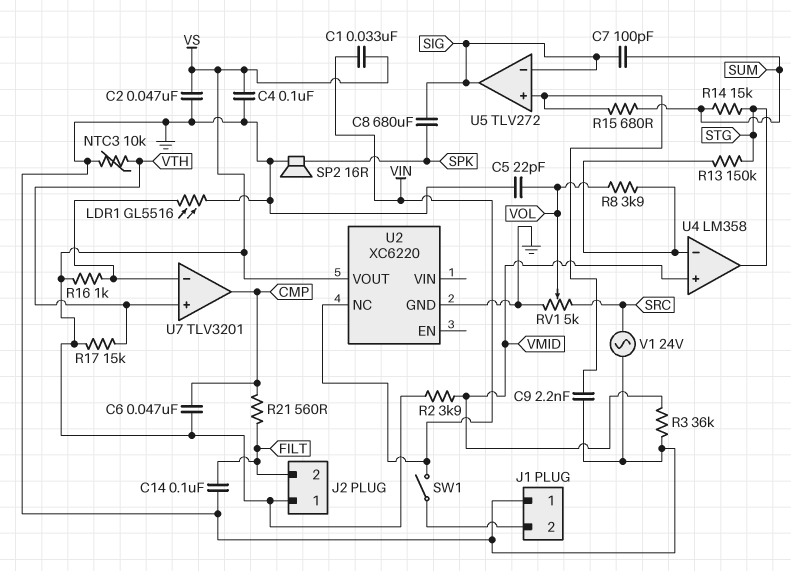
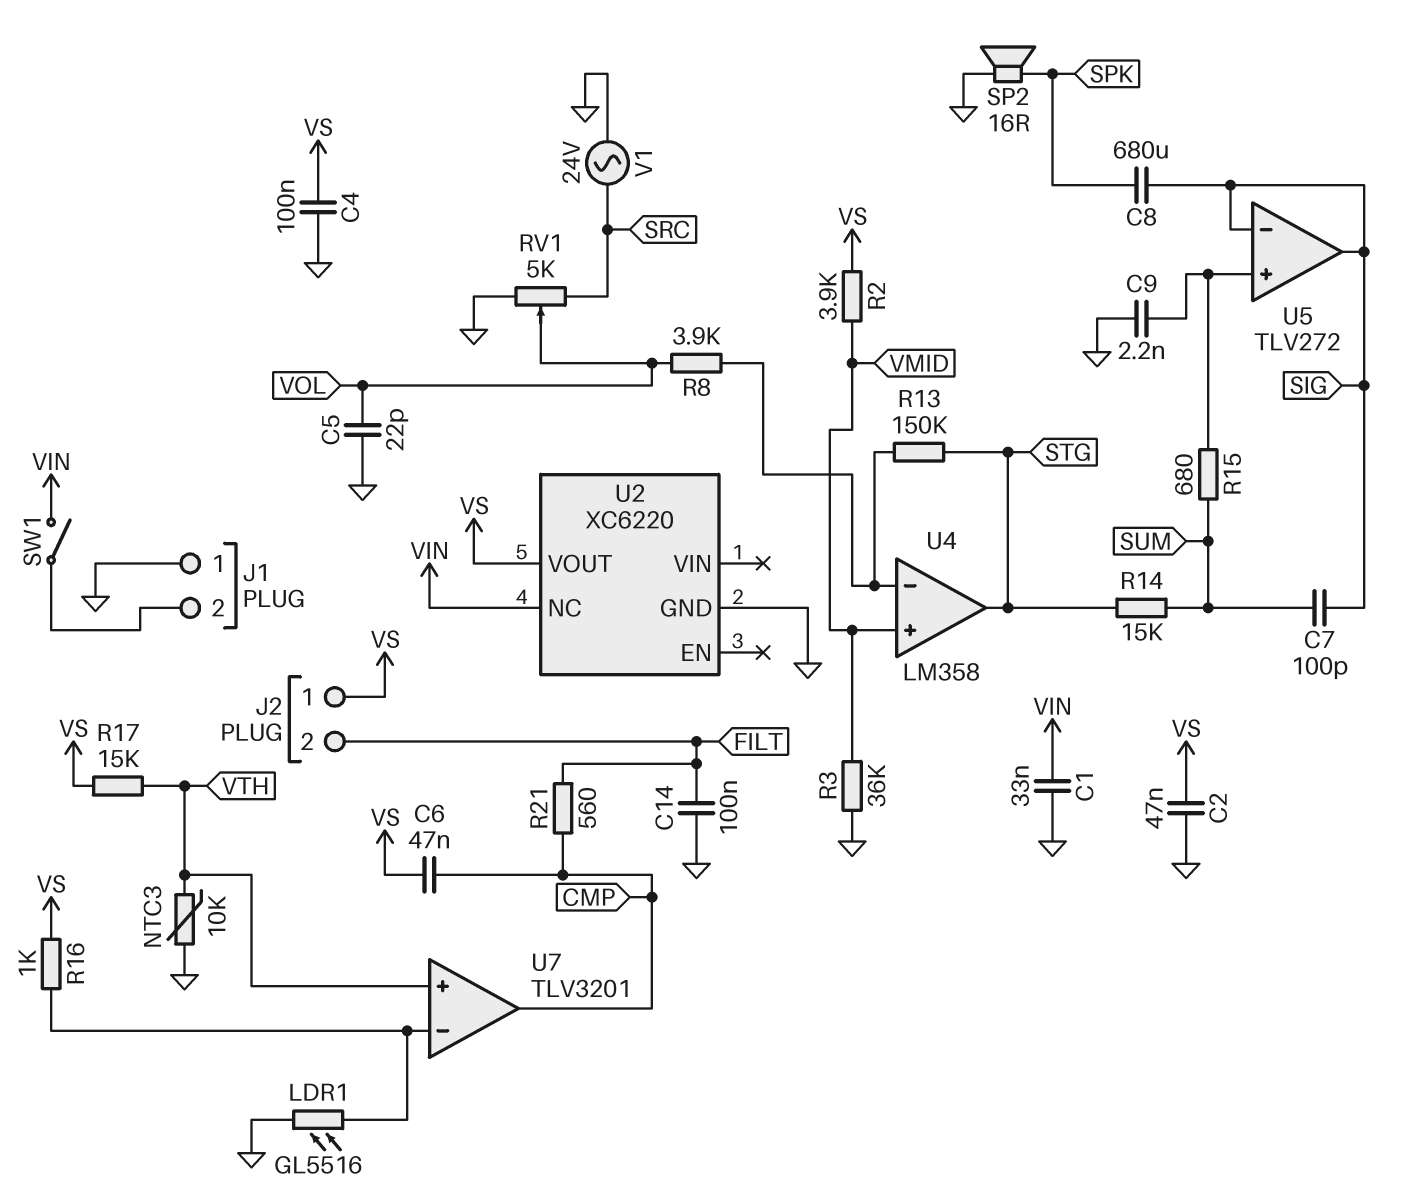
C1: 33nF (VIN, VS) -> 33nF (GND, VIN)

